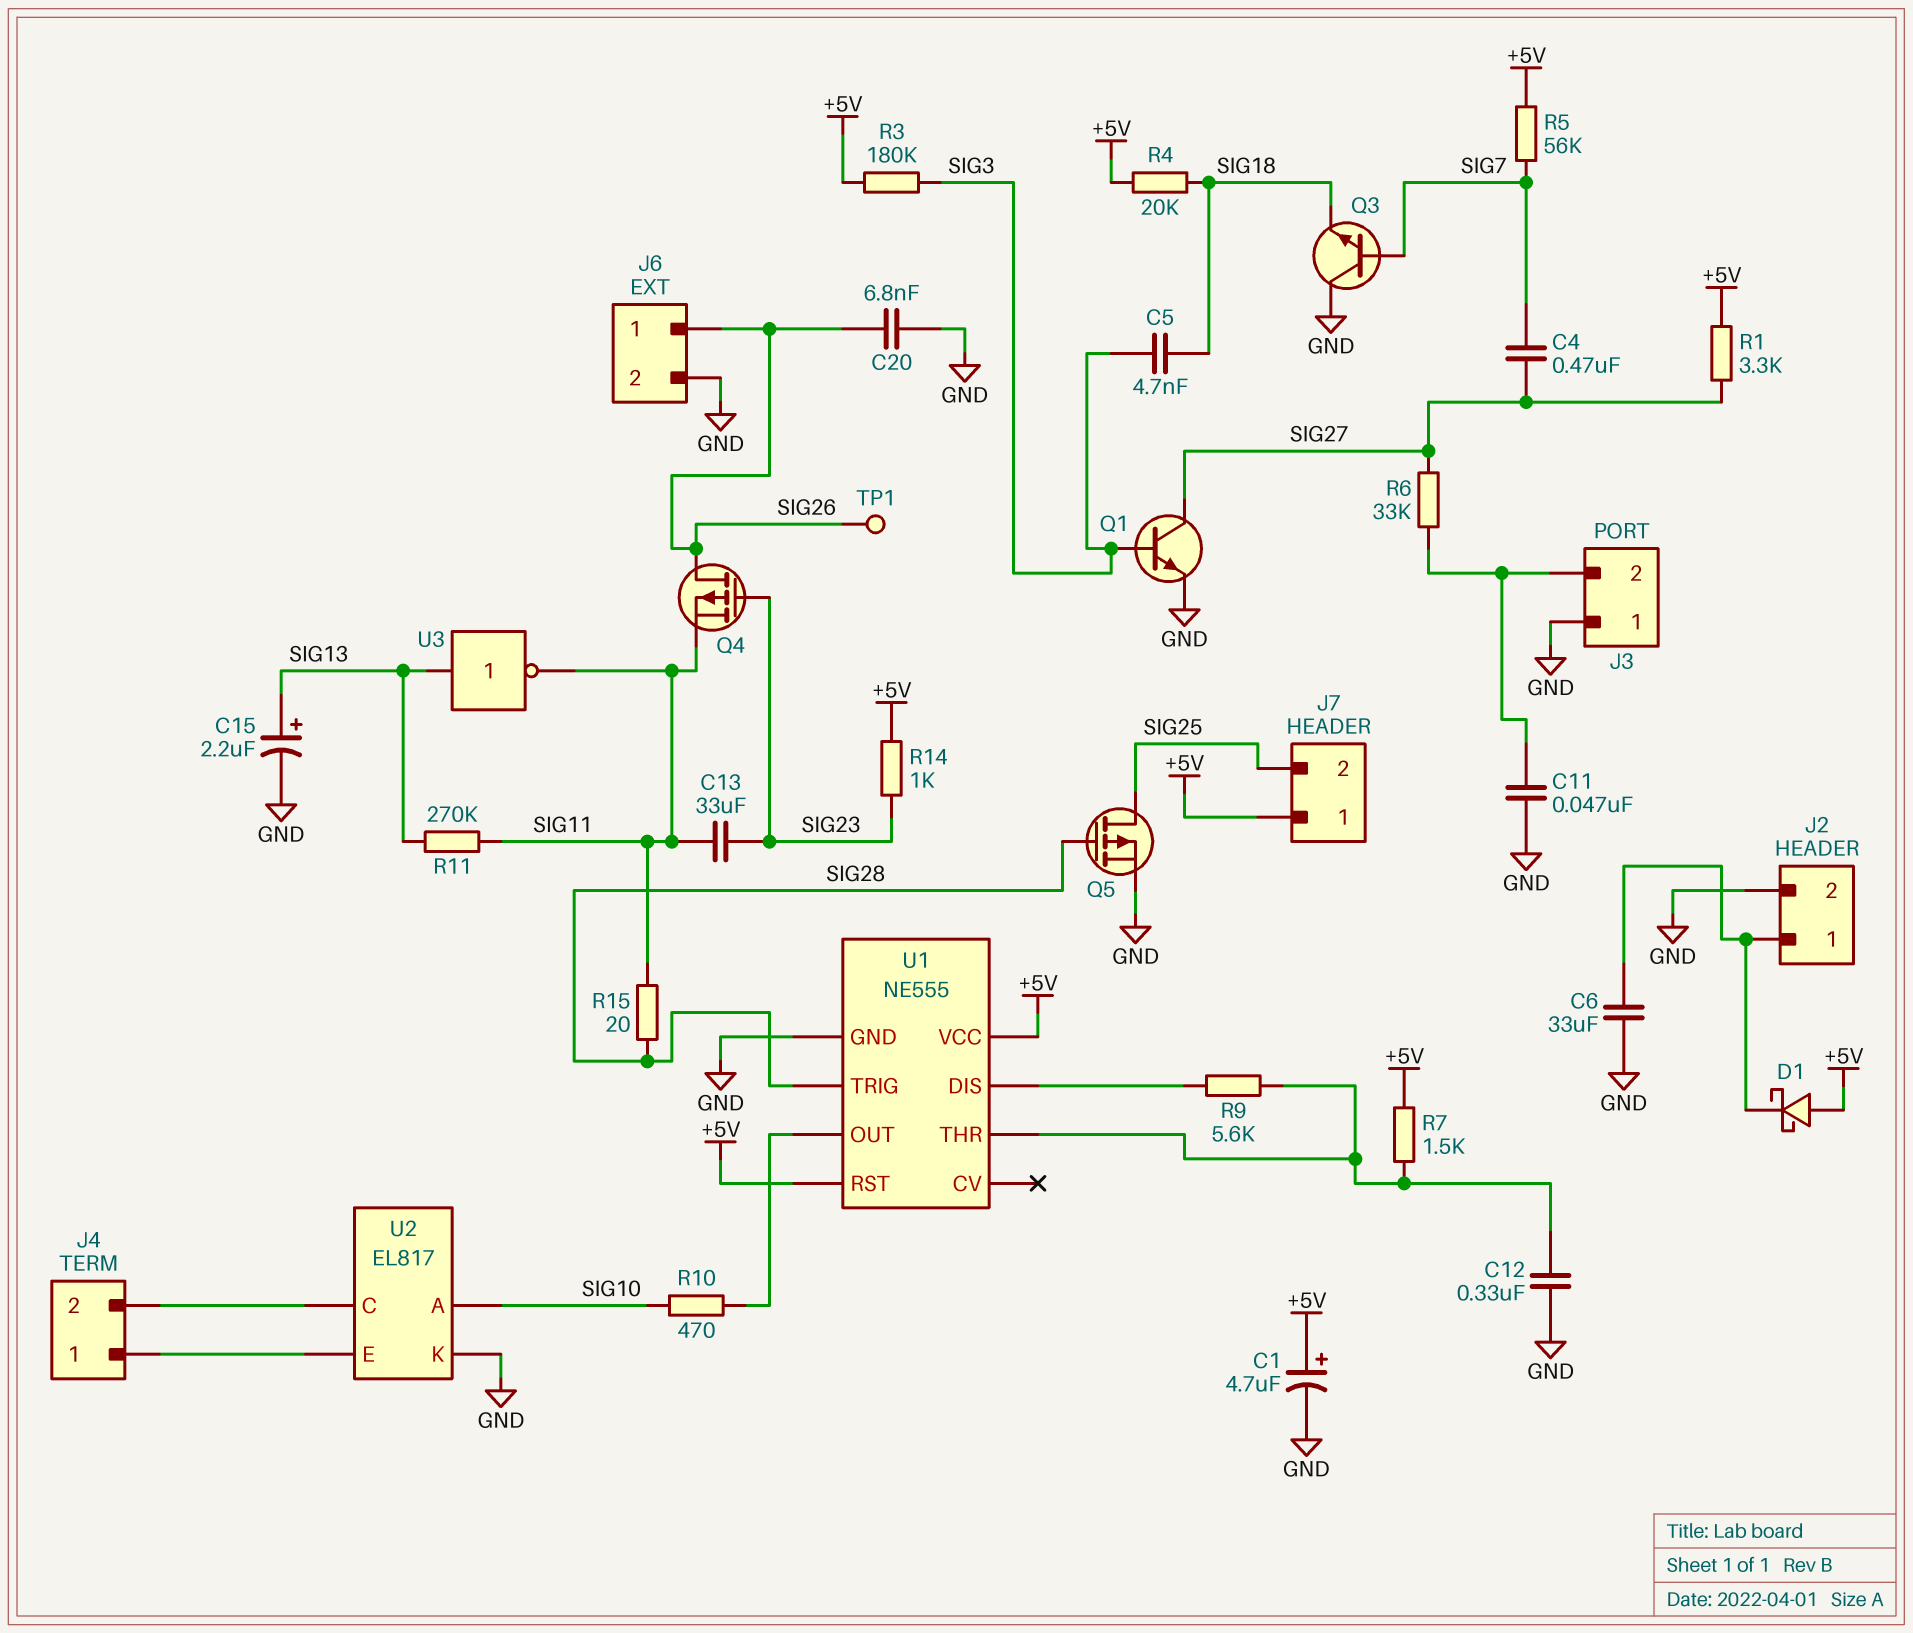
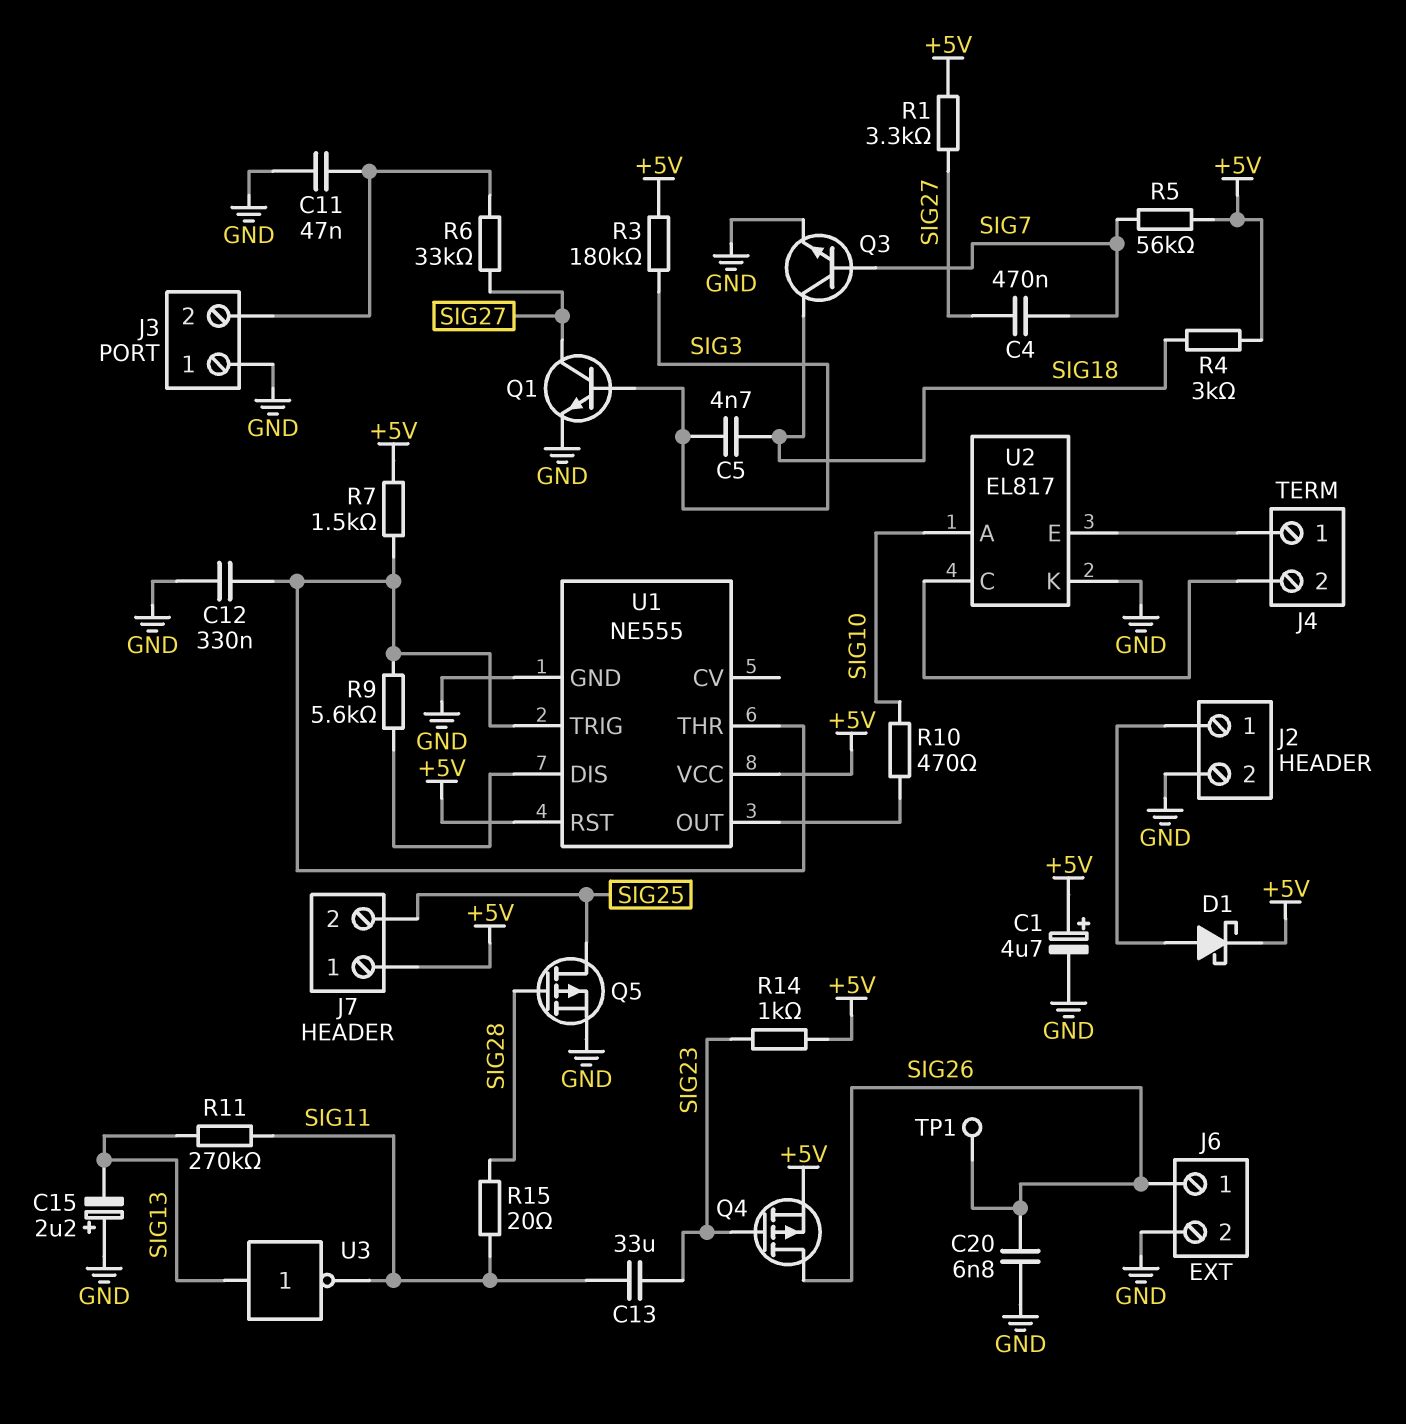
C6: 33uF (GND, J2/1) -> none
C15: 2.2uF (plus SIG13, minus GND) -> 2.2uF (plus GND, minus SIG13)
D1: schottky (A +5V, K J2/1) -> schottky (A J2/1, K +5V)
Q3: NPN (B SIG7, C GND, E SIG18) -> NPN (B SIG7, C SIG18, E GND)
Q4: PMOS (G SIG23, D SIG26, S SIG11) -> PMOS (G SIG23, D SIG26, S +5V)
R4: 20k (+5V, SIG18) -> 3k (+5V, SIG18)
U1 pin TRIG: SIG28 -> U1/THR

